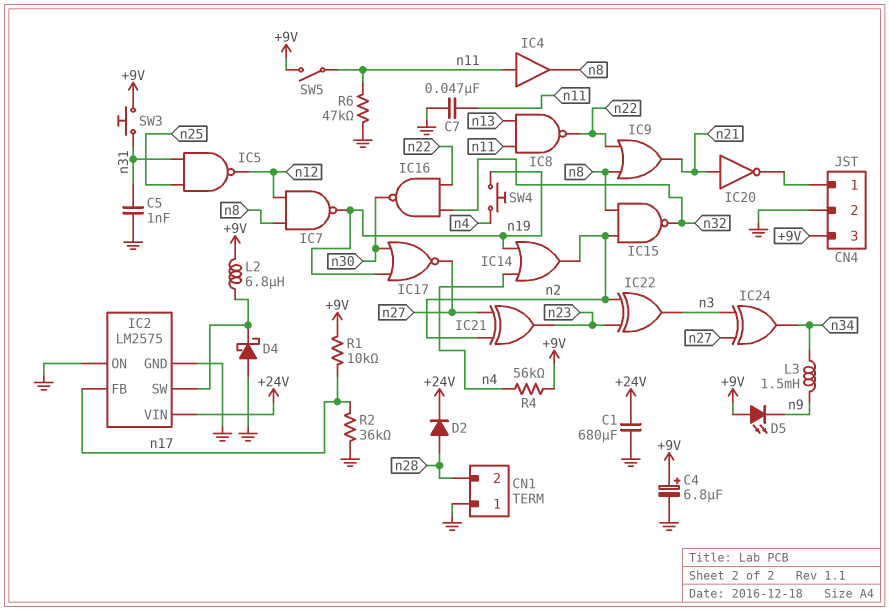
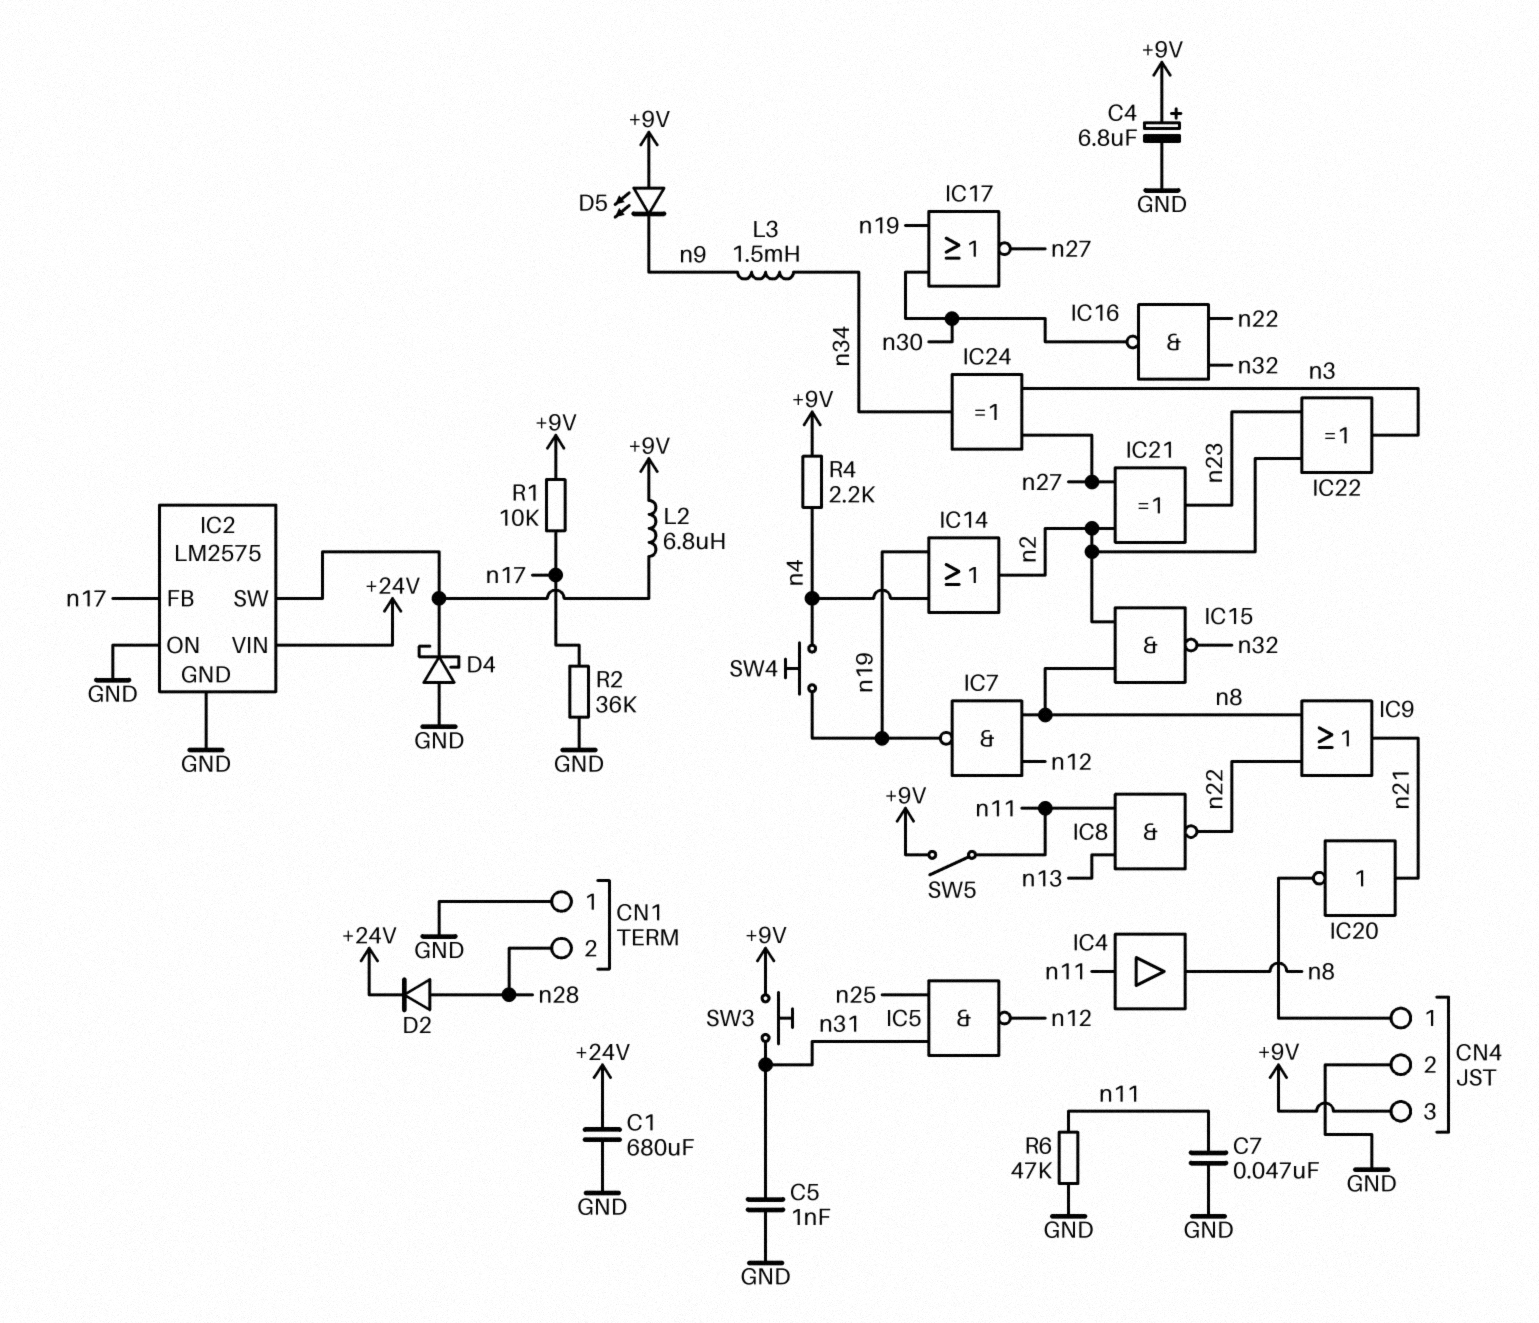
R4: 56k (+9V, n4) -> 2.2k (+9V, n4)

